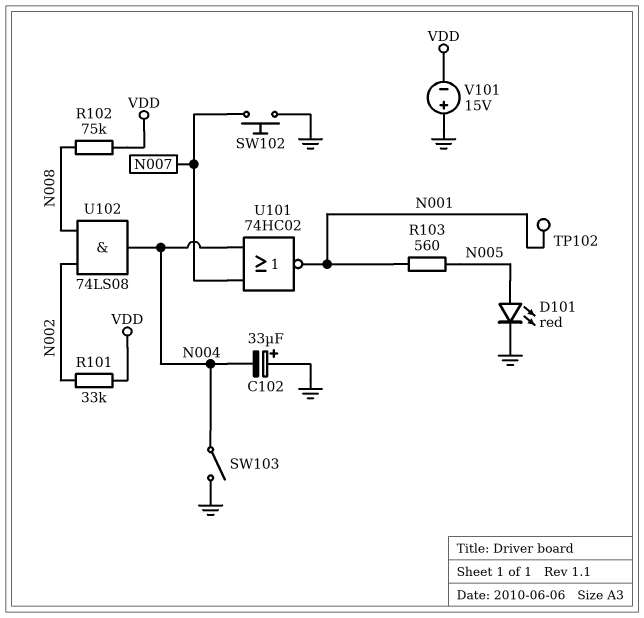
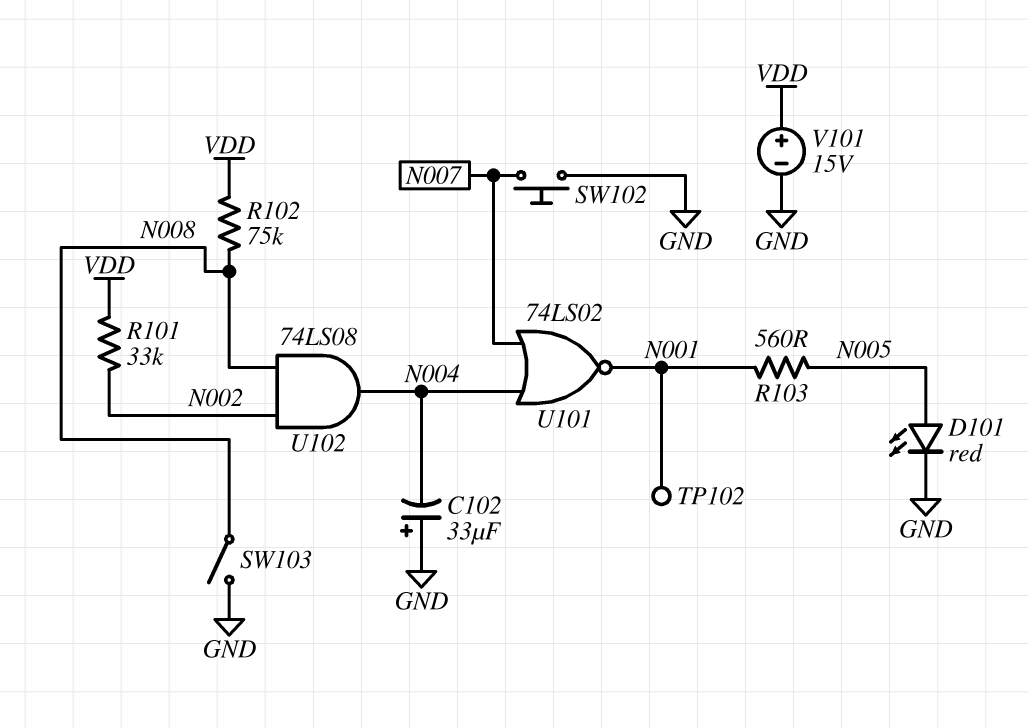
SW103: switch (GND, N004) -> switch (GND, N008)
U101: NOR 74HC02 (in N004, in N007, out N001) -> NOR 74LS02 (in N004, in N007, out N001)
V101: 15V (plus GND, minus VDD) -> 15V (plus VDD, minus GND)

